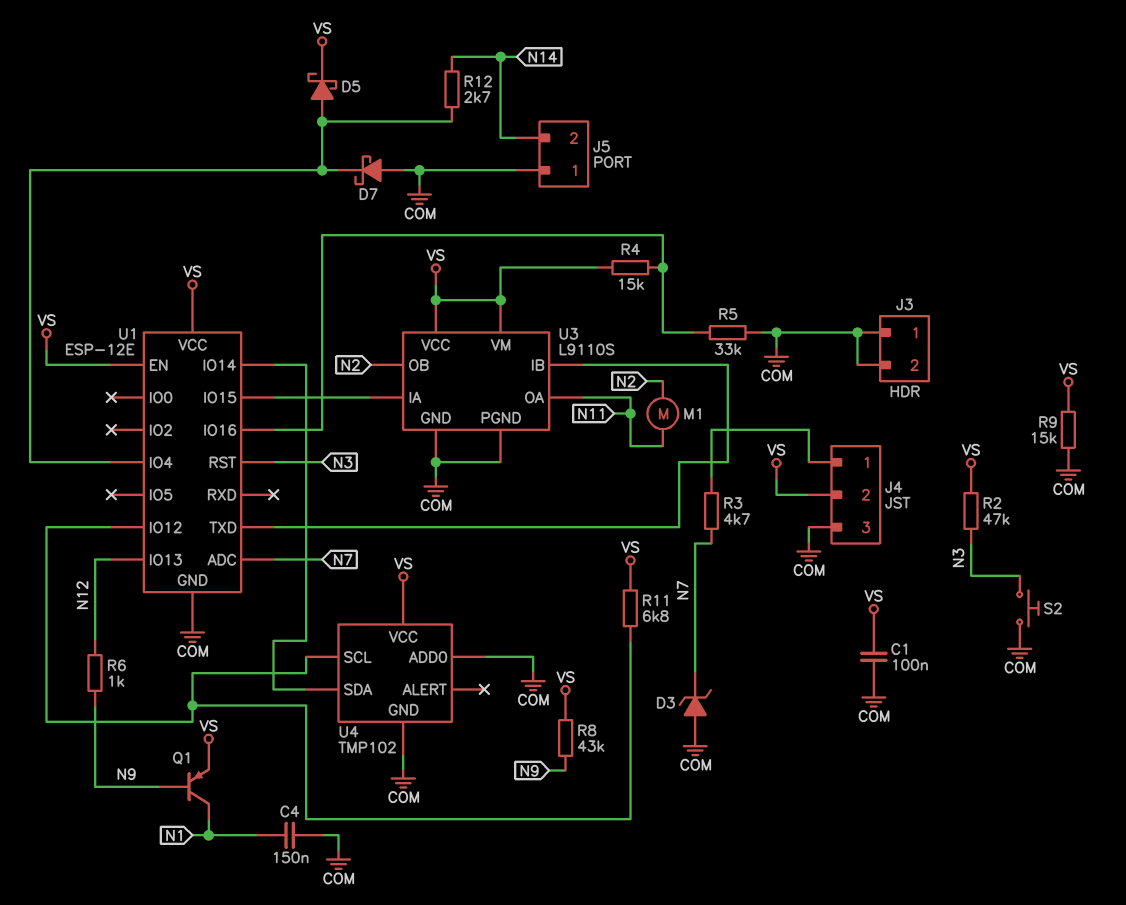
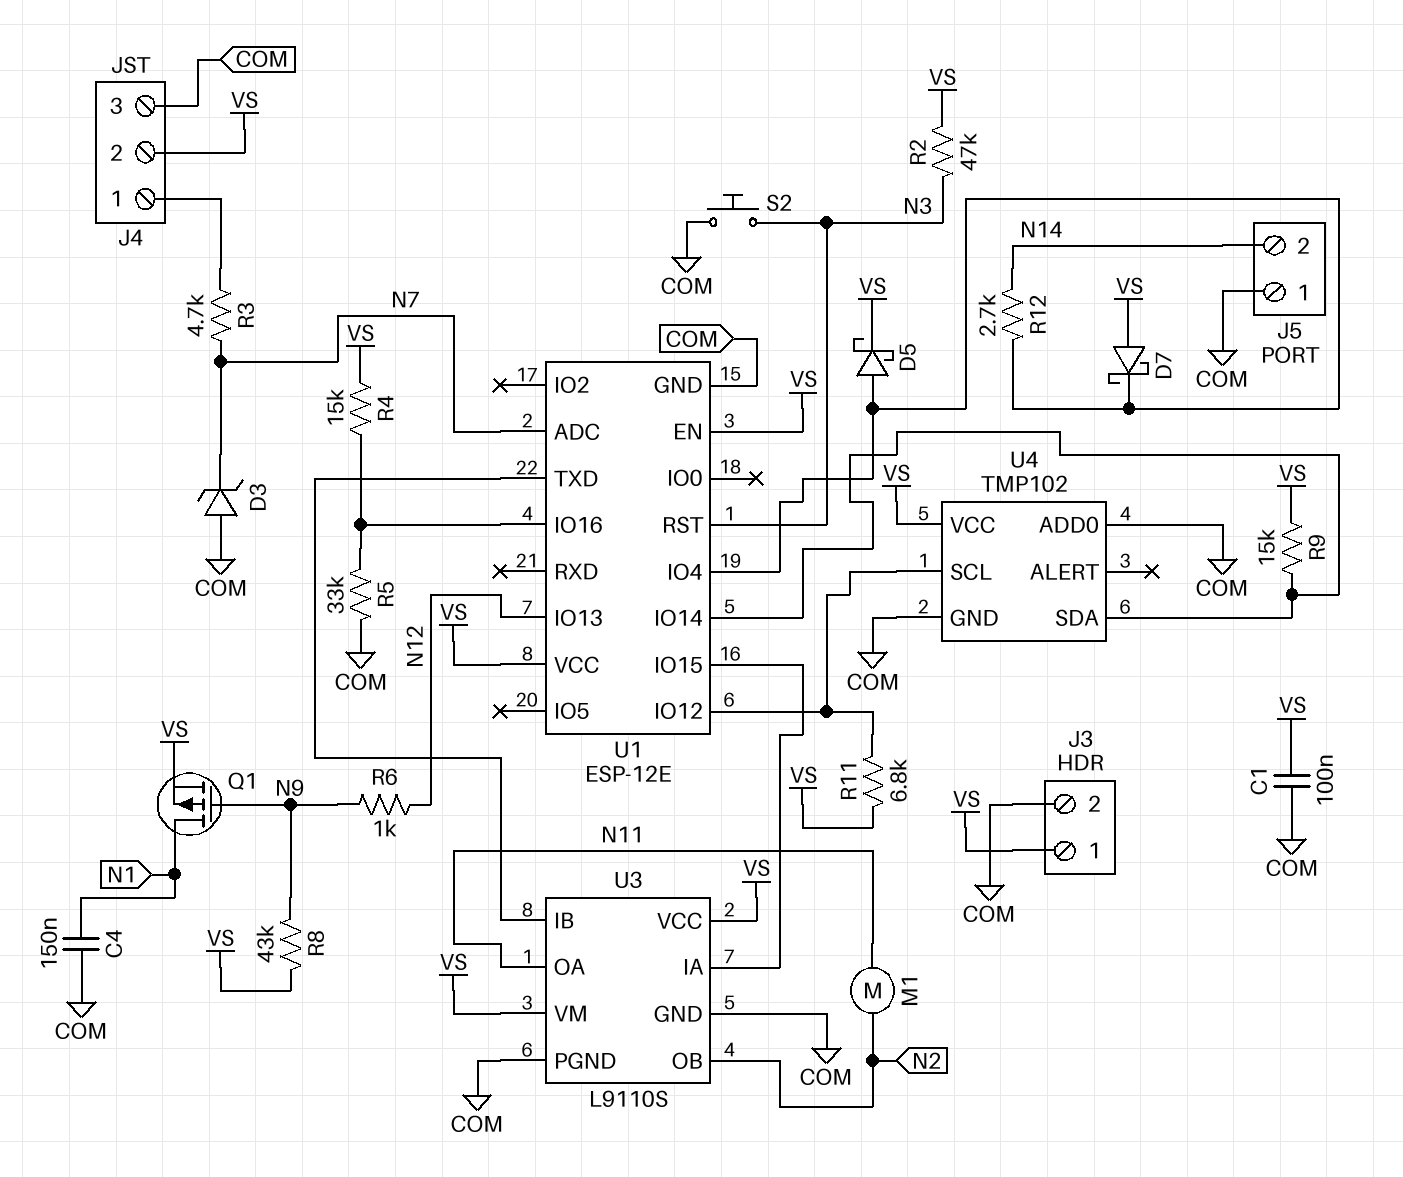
D7: schottky (A COM, K U1/IO4) -> schottky (A VS, K U1/IO4)
J3 pin 1: COM -> VS
Q1: PNP (B N9, C N1, E VS) -> PMOS (G N9, D N1, S VS)
R9: 15k (COM, VS) -> 15k (U1/IO14, VS)

